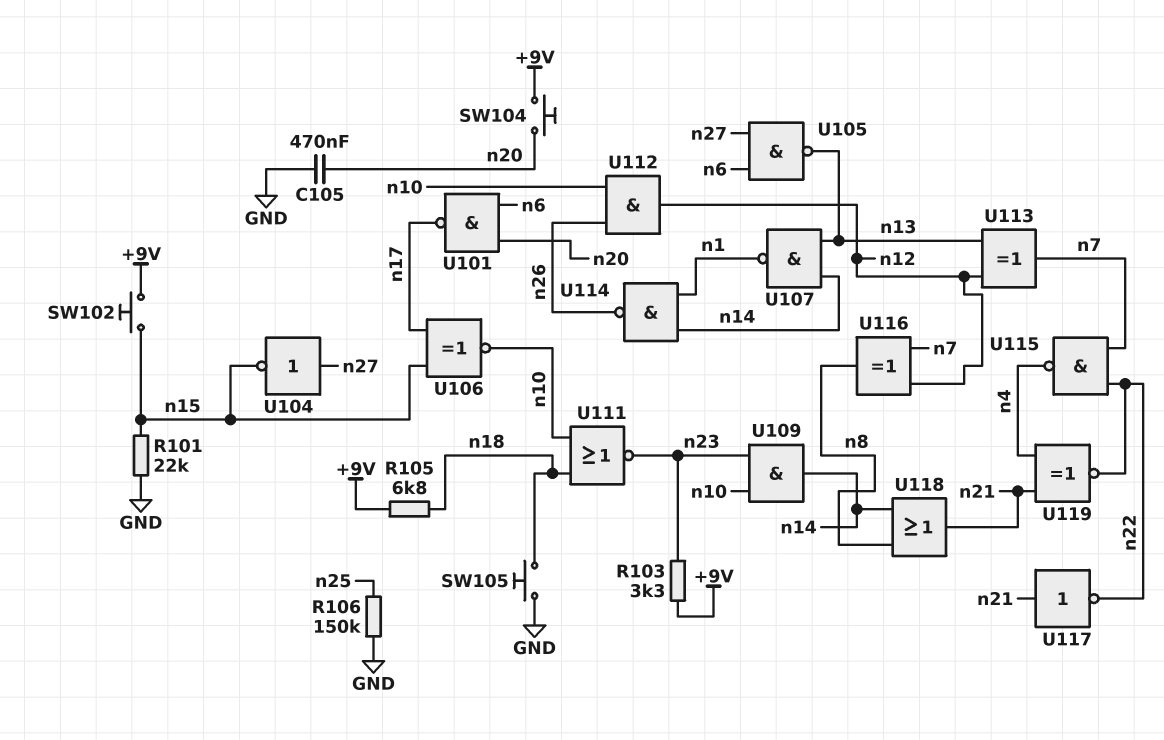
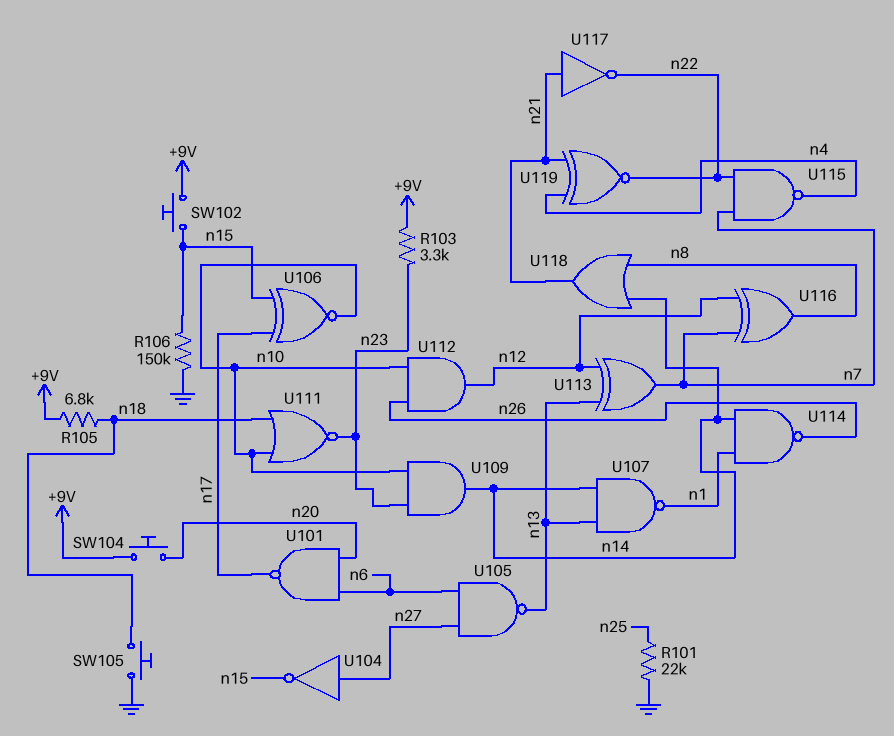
C105: 470nF (GND, n20) -> none
R101: 22k (GND, n15) -> 22k (GND, n25)
R106: 150k (GND, n25) -> 150k (GND, n15)

